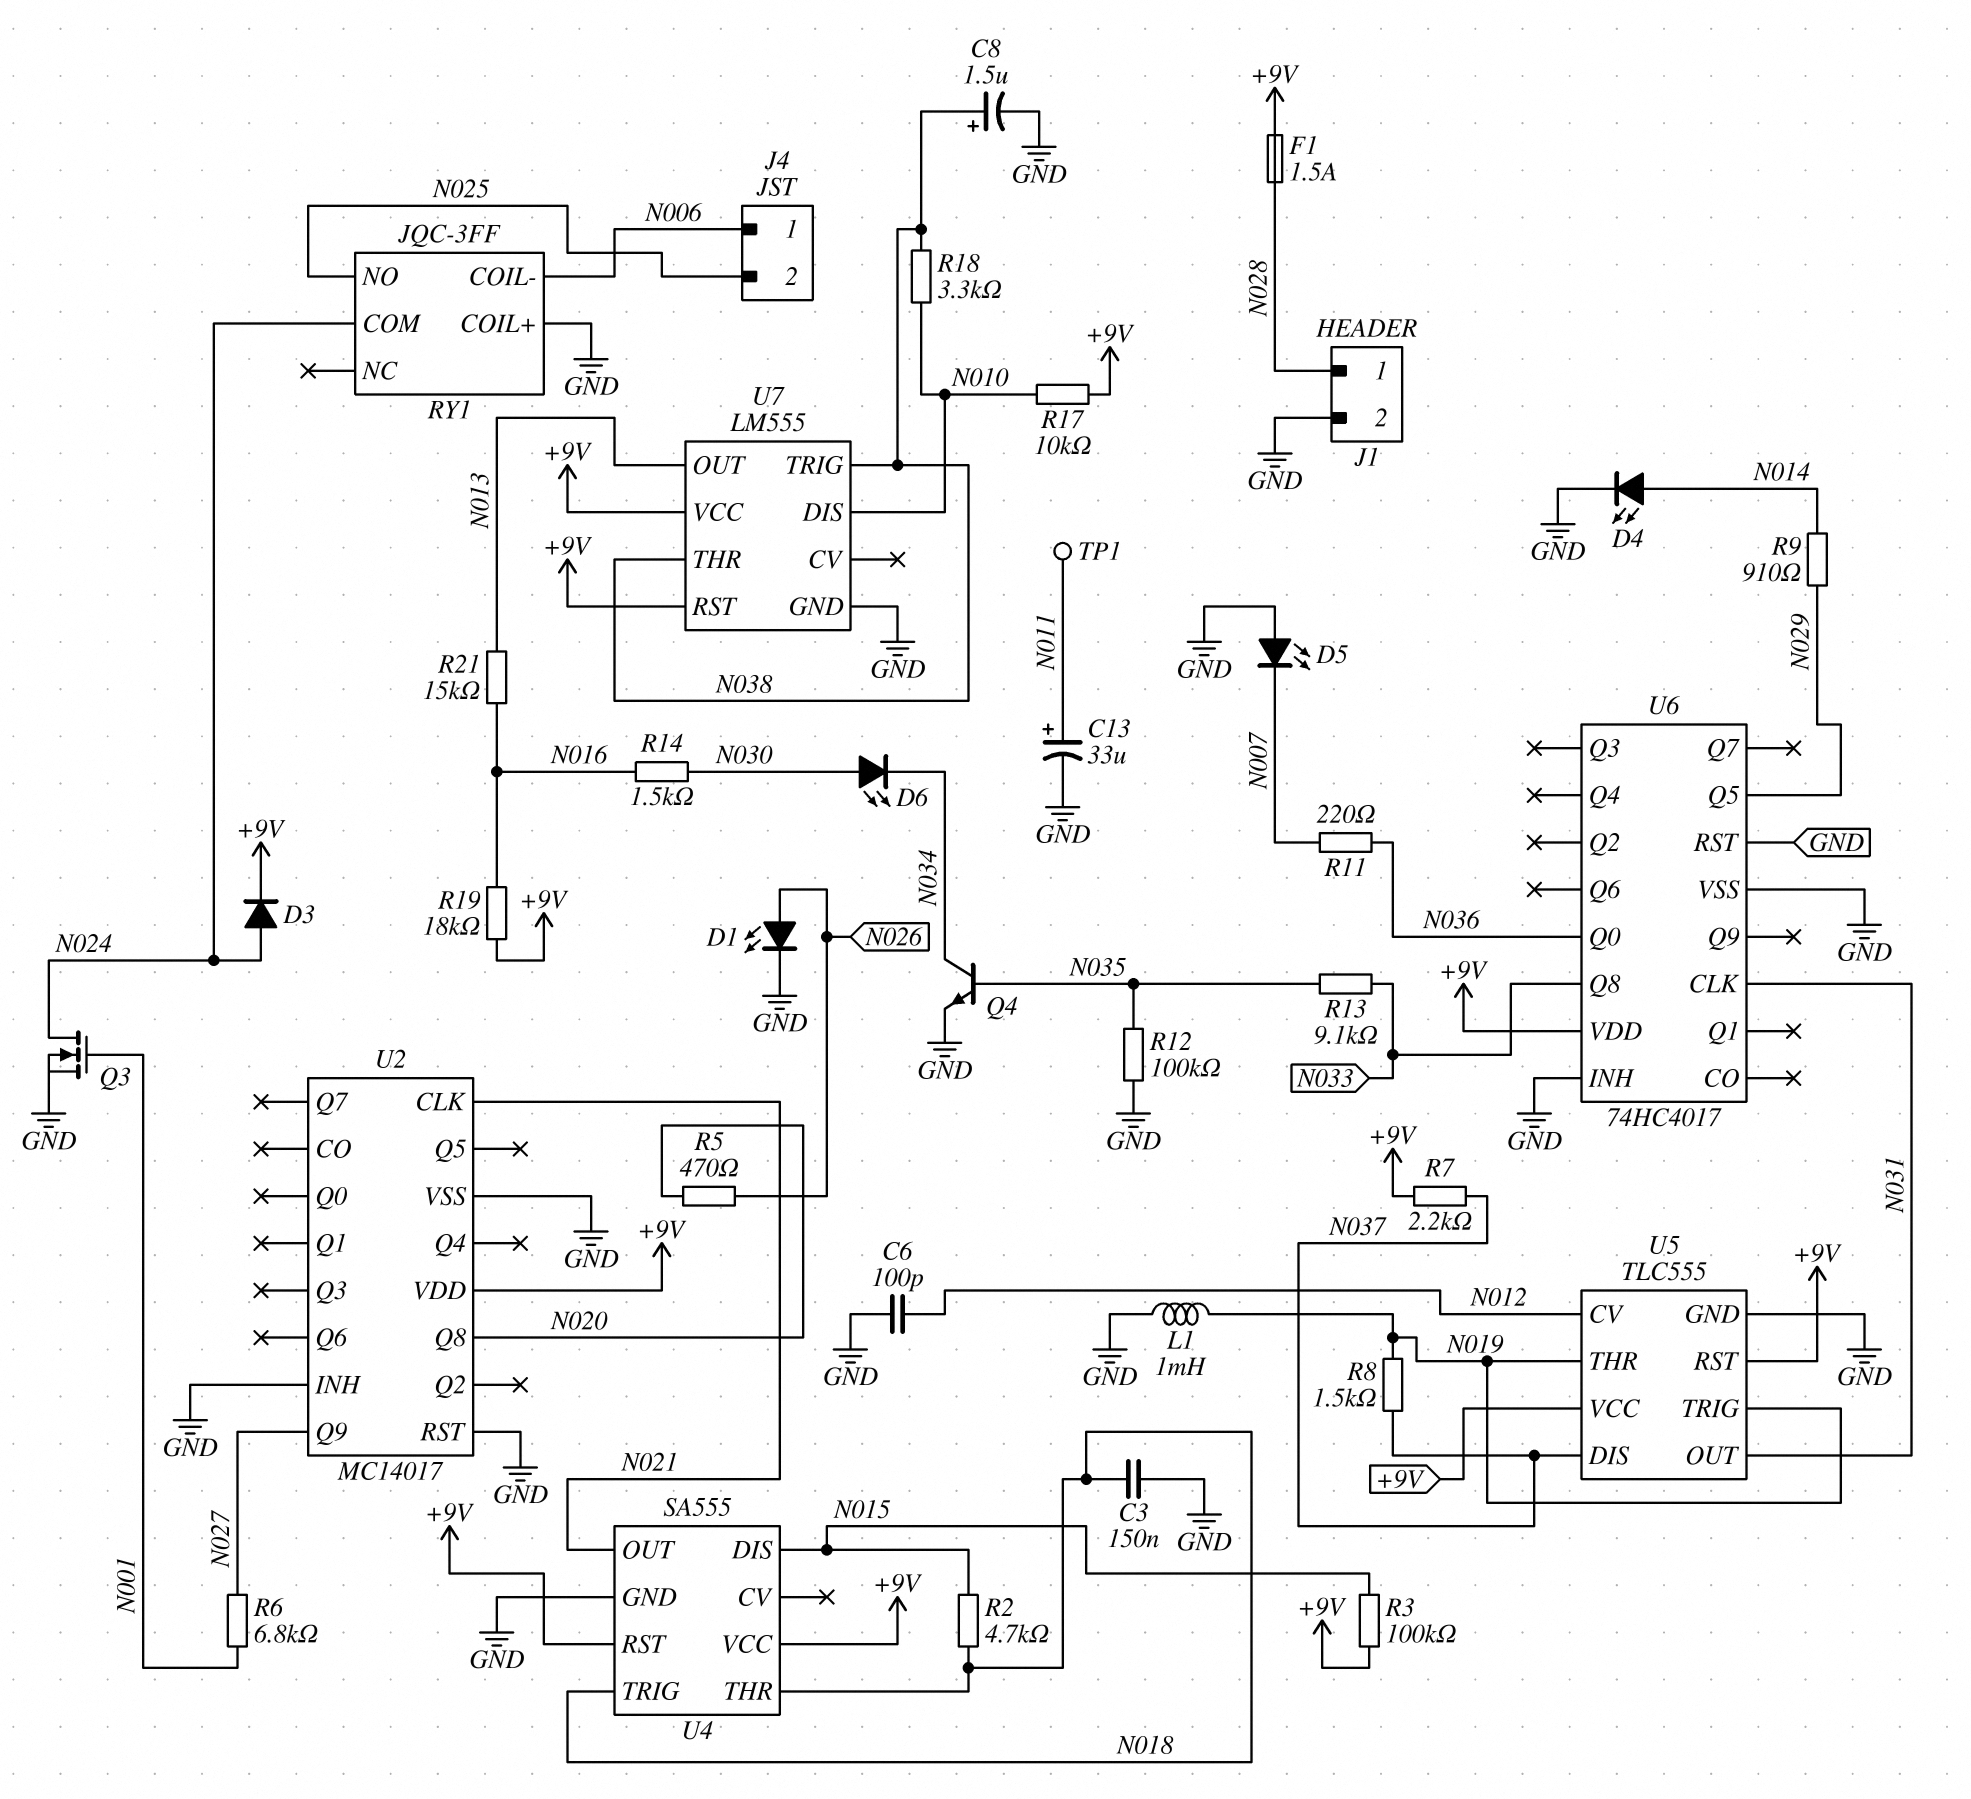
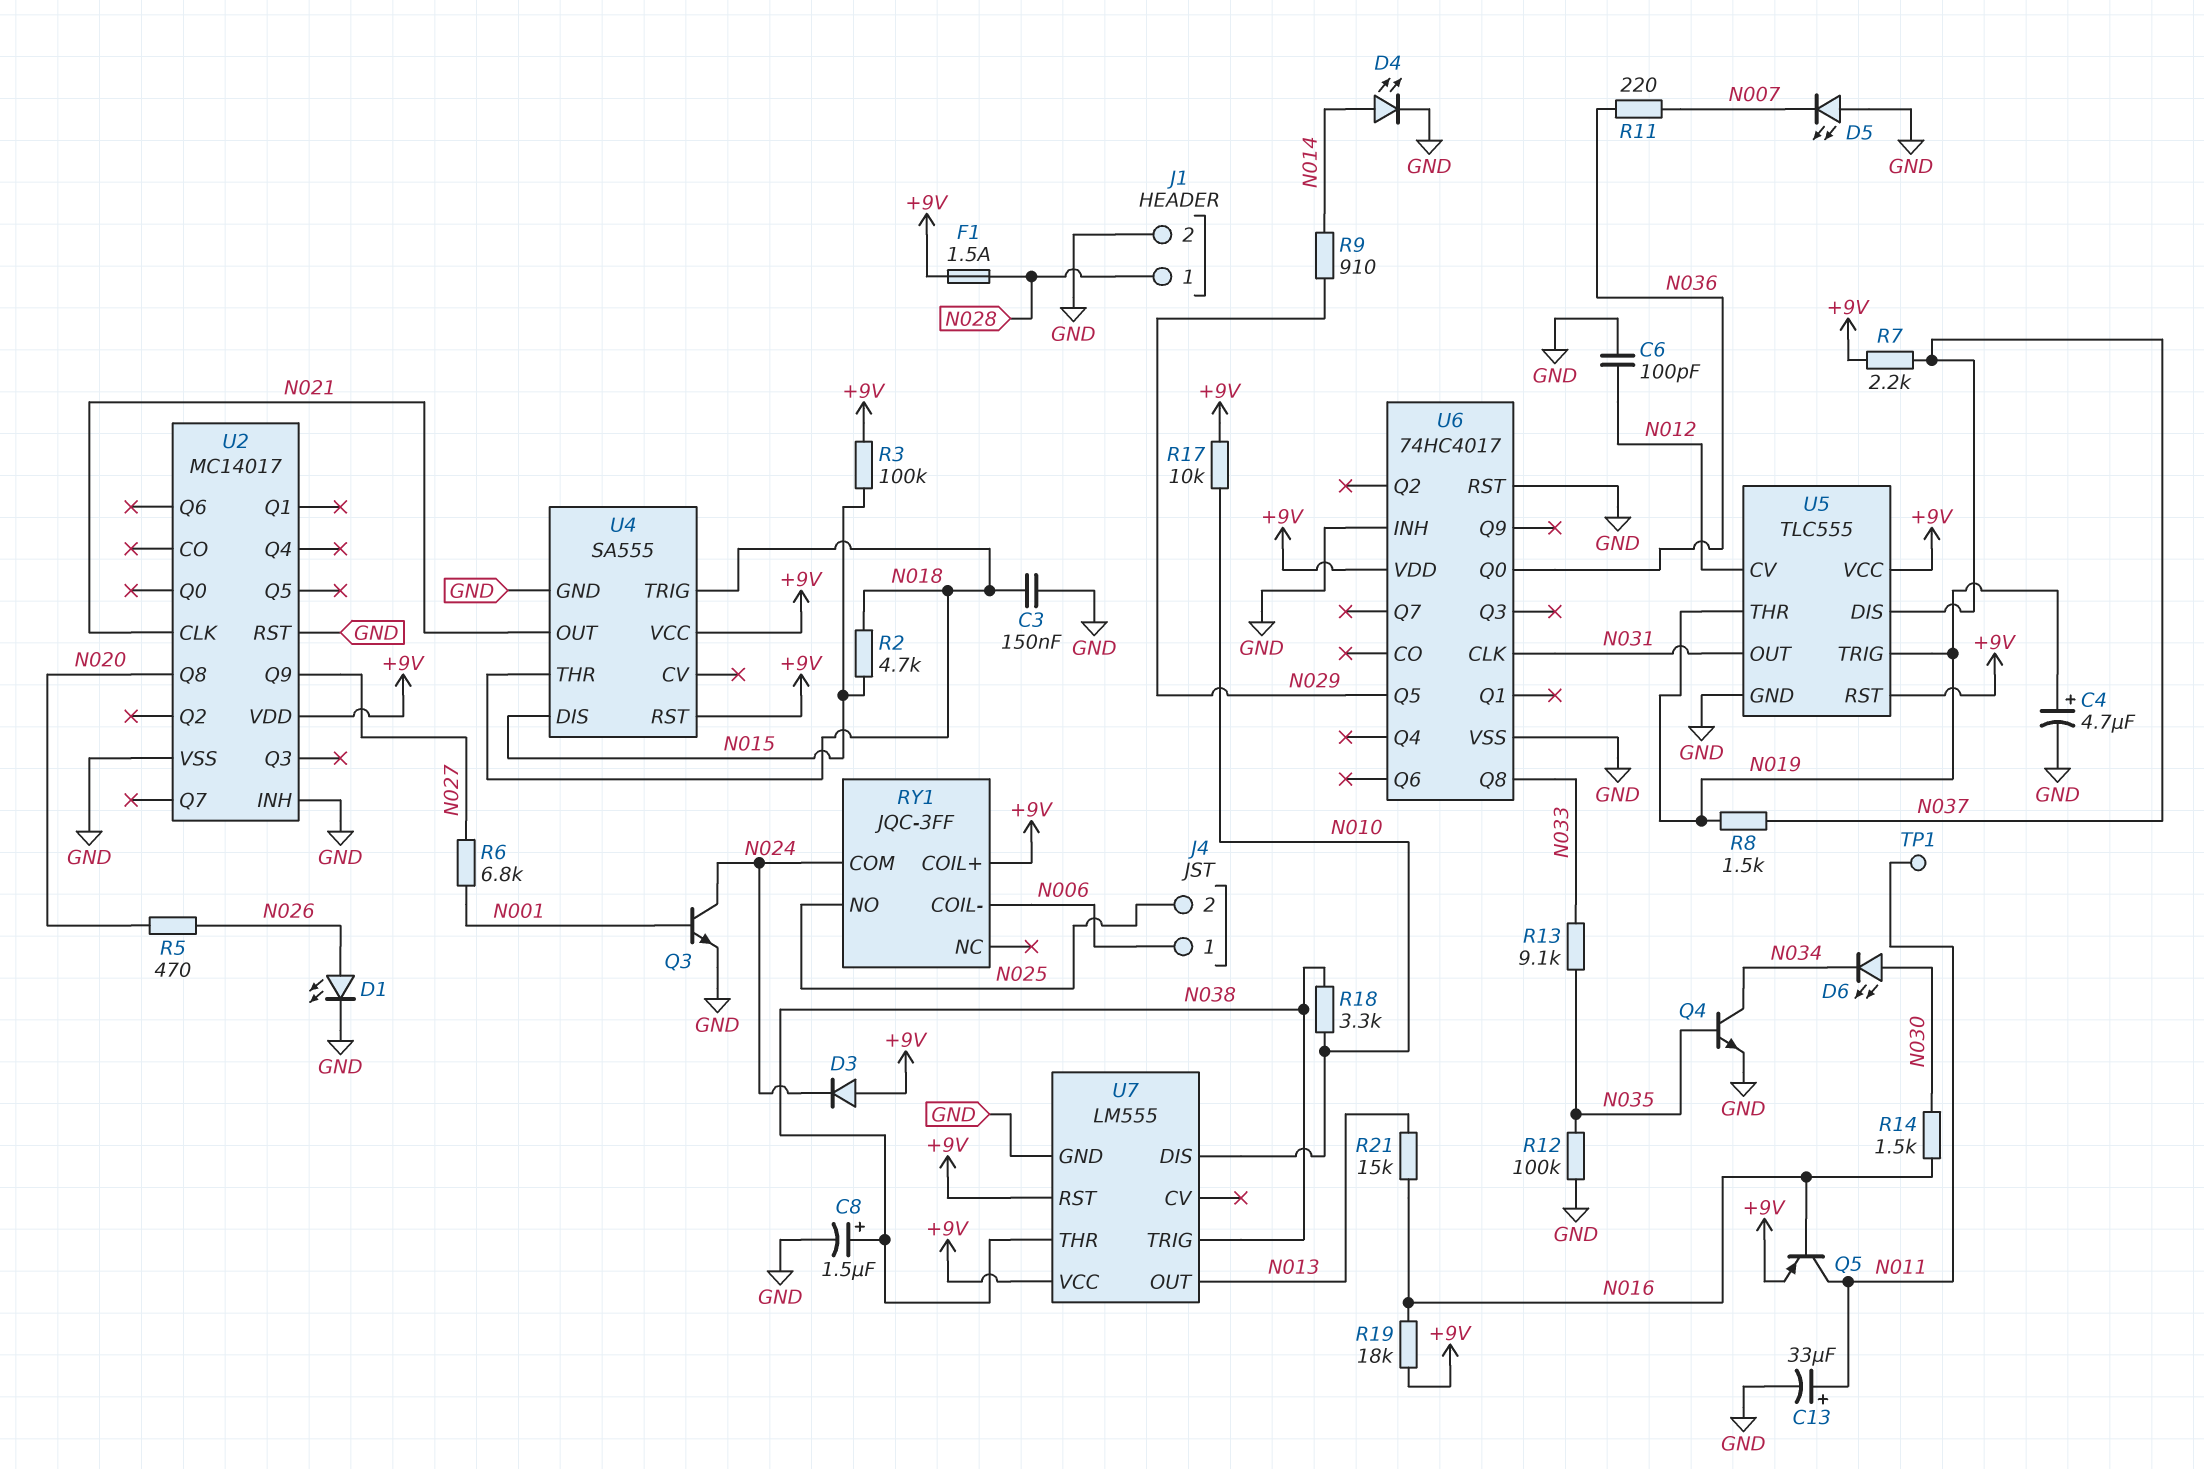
C4: none -> 4.7uF (plus N019, minus GND)
D3: diode (A N024, K +9V) -> diode (A +9V, K N024)
L1: 1mH (GND, N019) -> none
Q3: NMOS (G N001, D N024, S GND) -> NPN (B N001, C N024, E GND)
Q5: none -> PNP (B N016, C N011, E +9V)
RY1 pin COIL+: GND -> +9V

